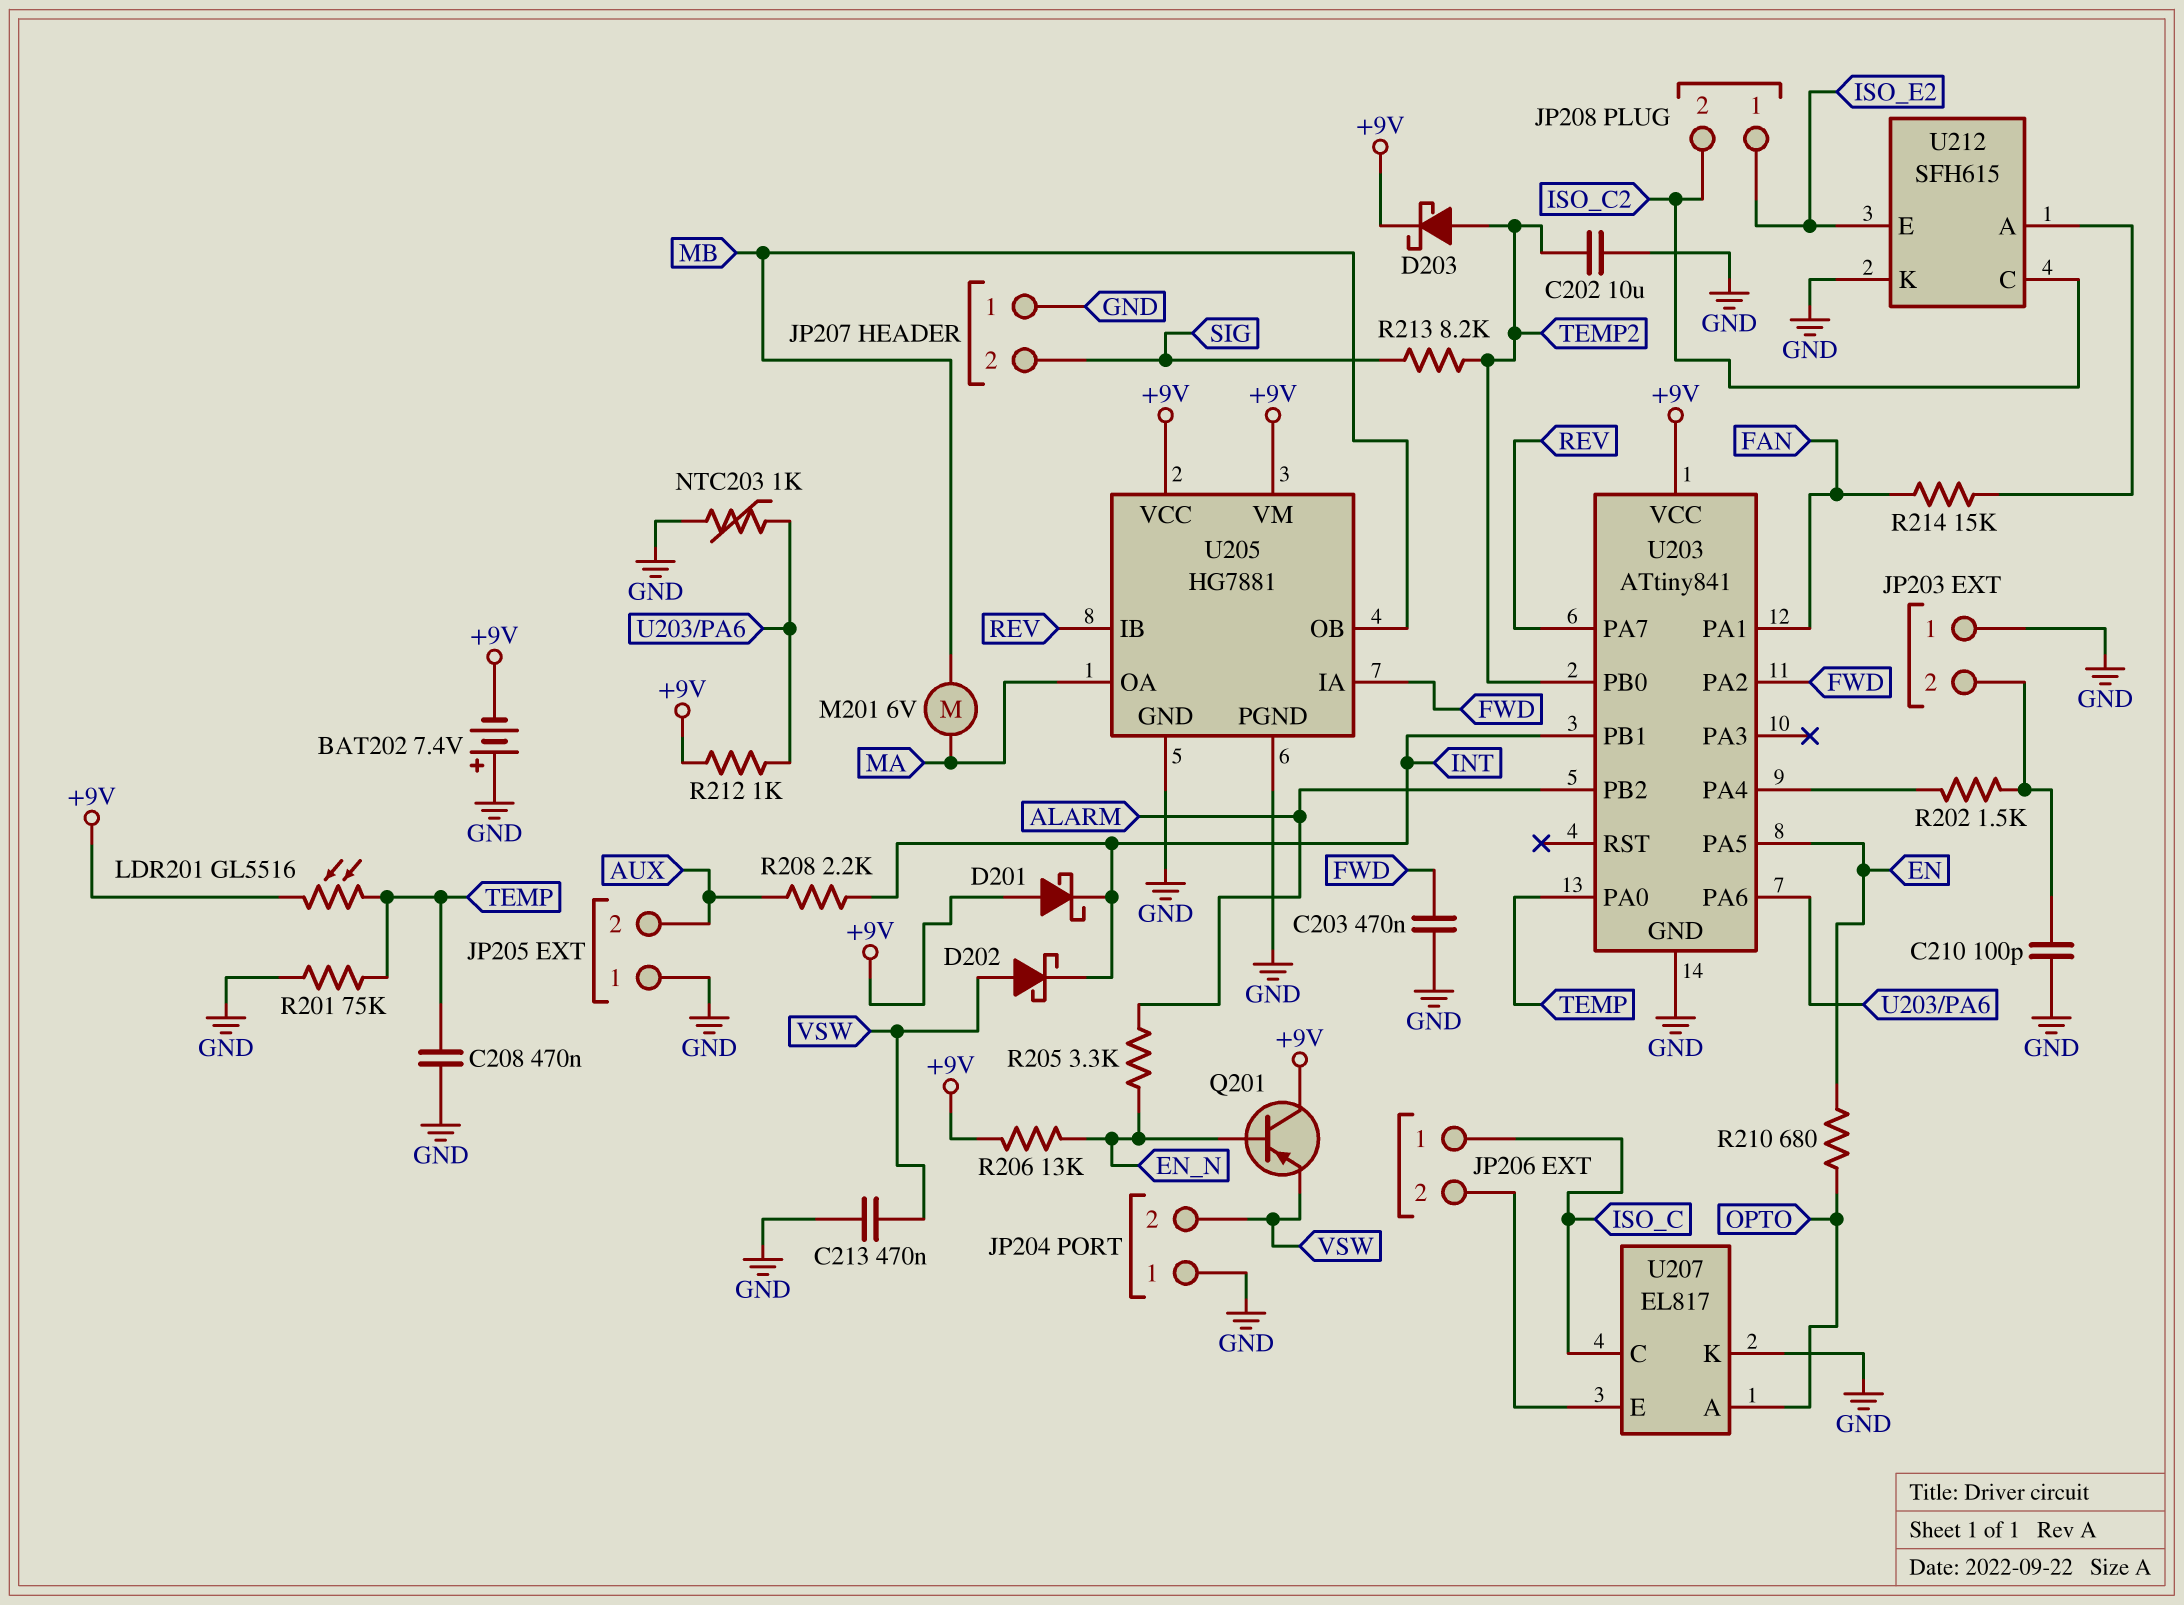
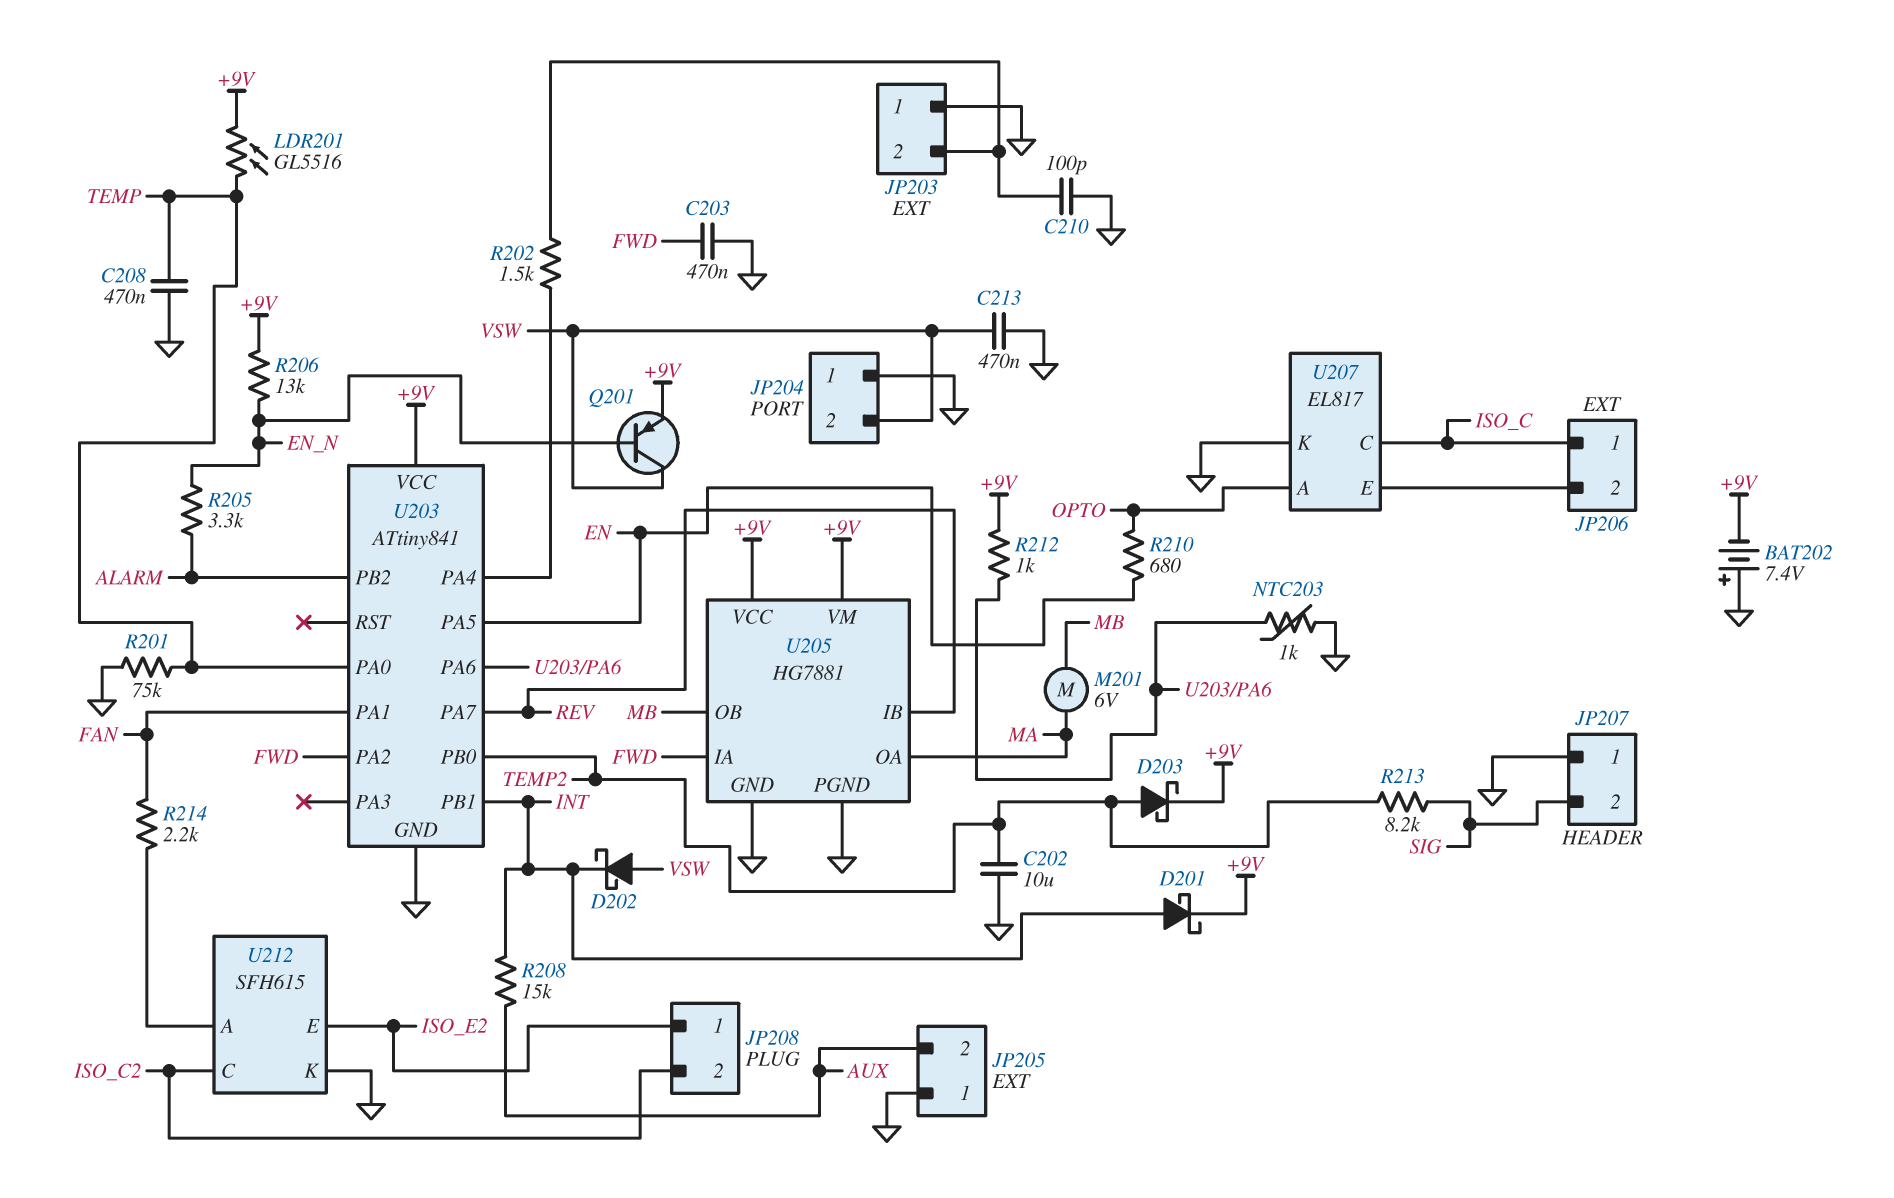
D201: schottky (A +9V, K INT) -> schottky (A INT, K +9V)
Q201: PNP (B EN_N, C +9V, E VSW) -> PNP (B EN_N, C VSW, E +9V)
R208: 2.2k (AUX, INT) -> 15k (AUX, INT)
R214: 15k (FAN, U212/A) -> 2.2k (FAN, U212/A)

